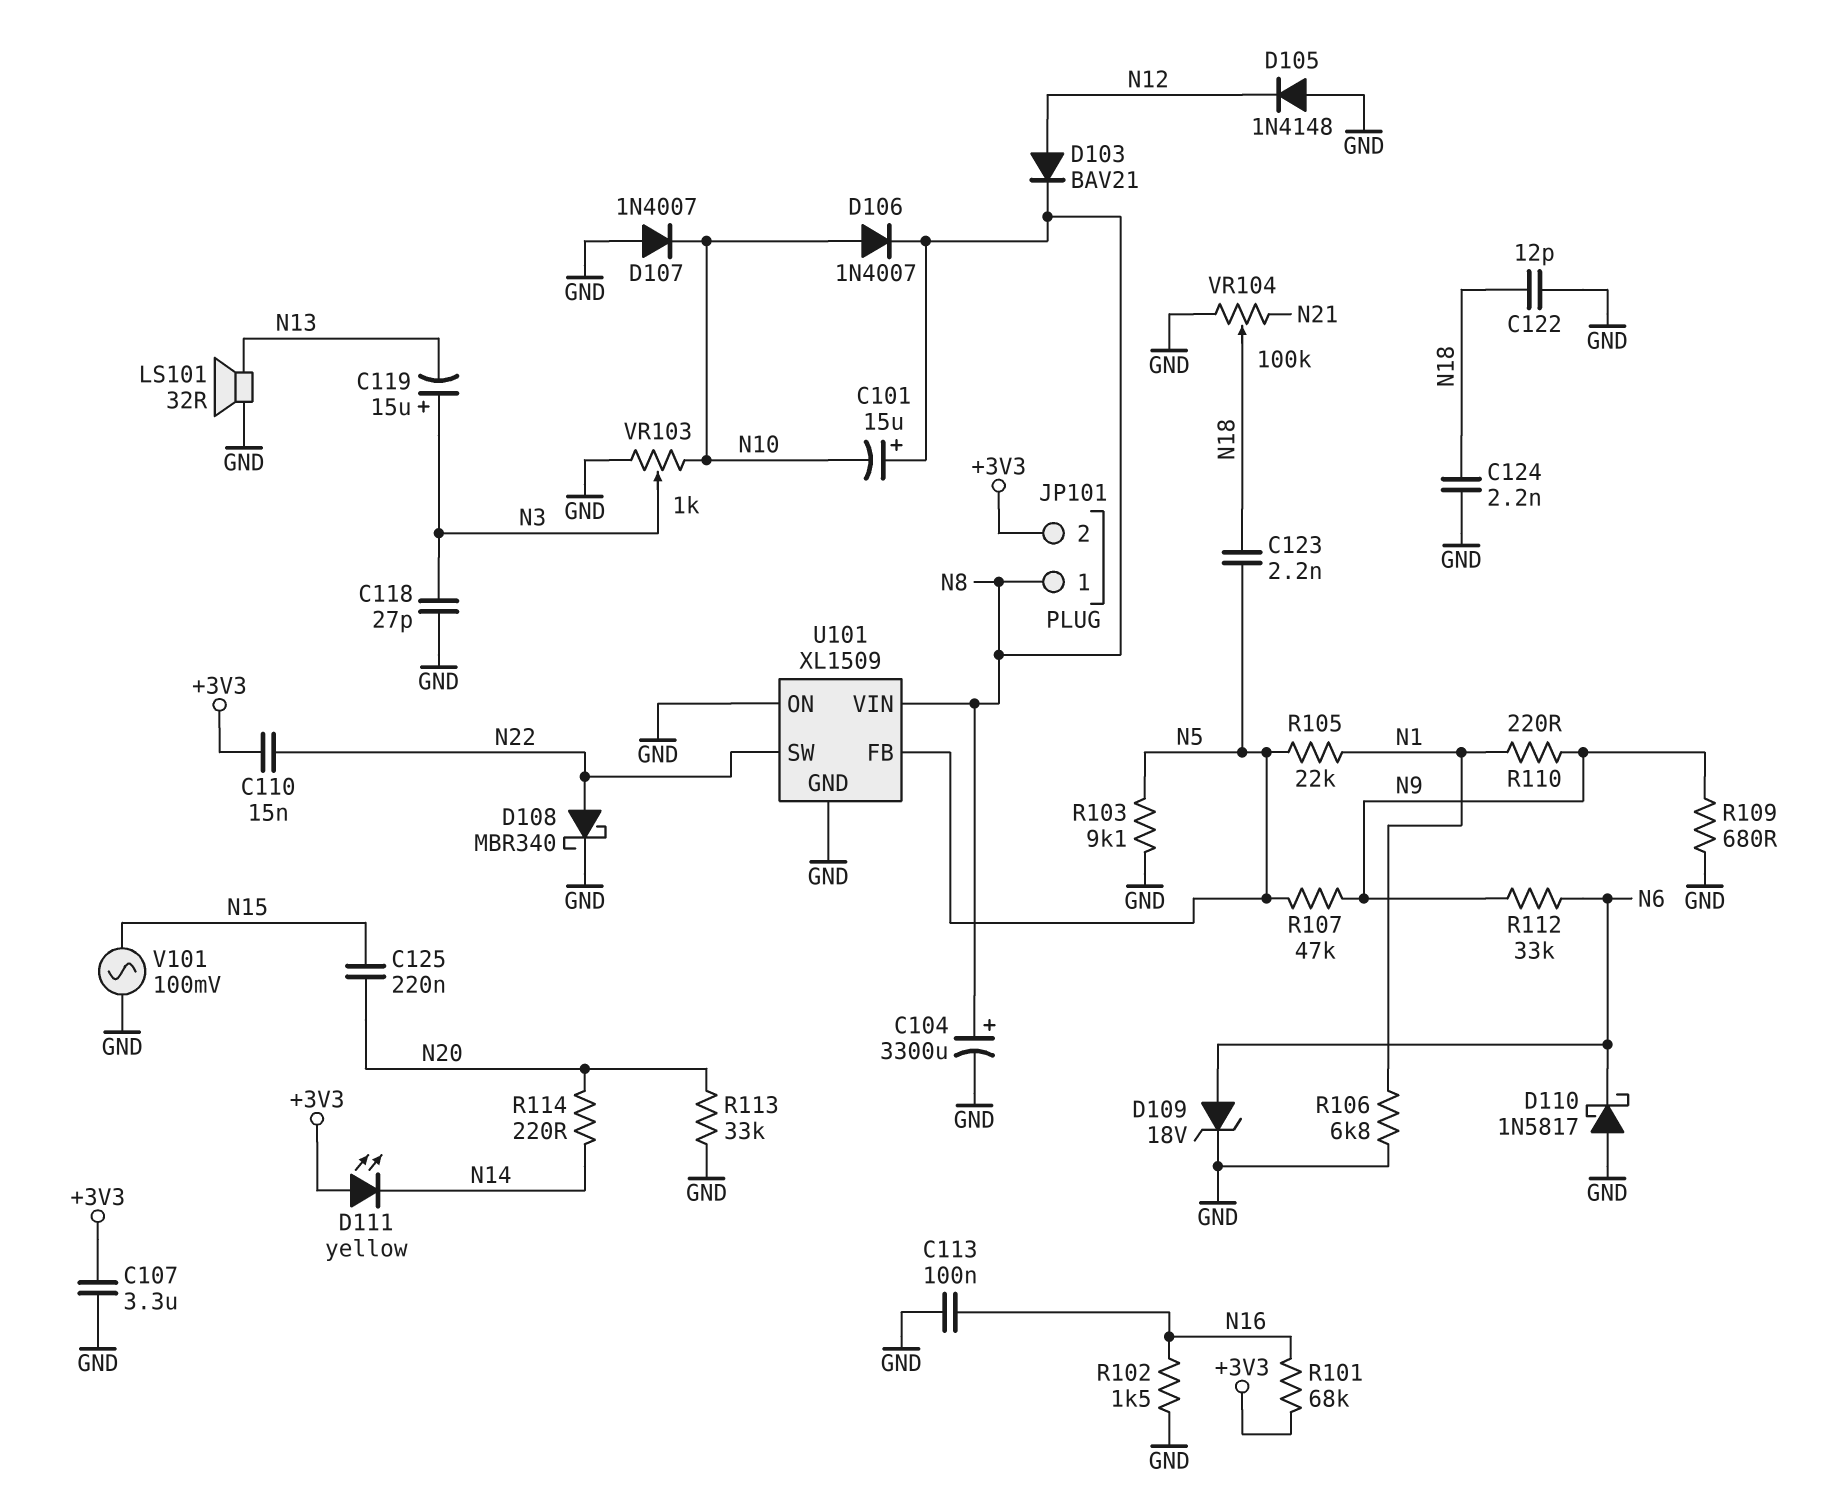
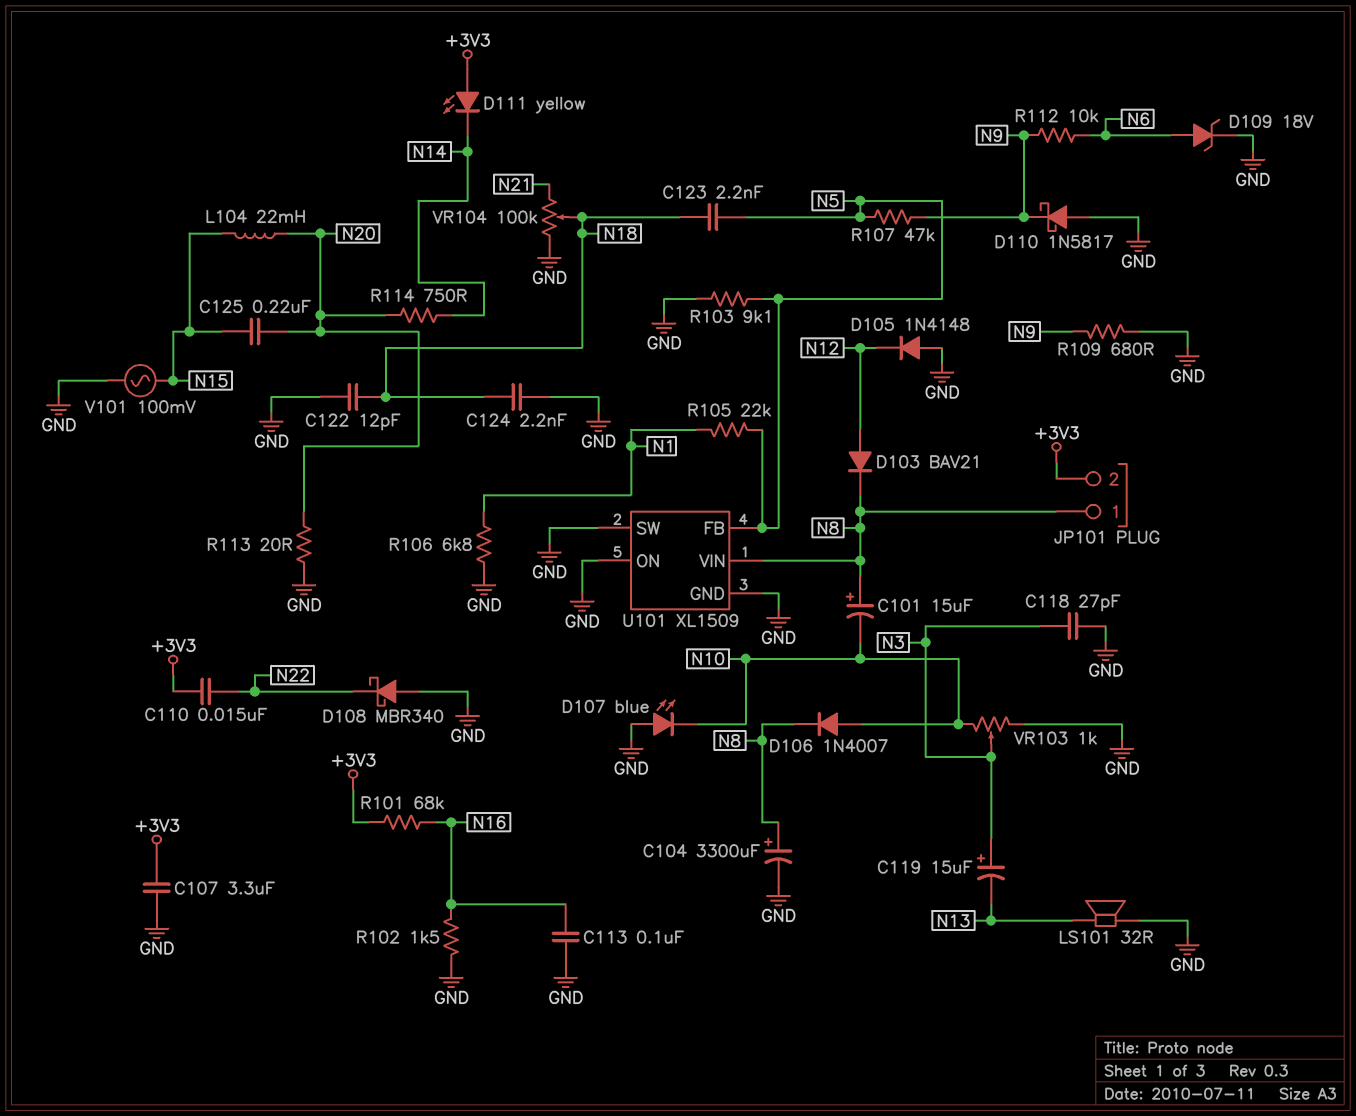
D107: diode 1N4007 (A GND, K N10) -> LED blue (A GND, K N10)
D108: schottky MBR340 (A N22, K GND) -> schottky MBR340 (A GND, K N22)
D110: schottky 1N5817 (A GND, K N6) -> schottky 1N5817 (A GND, K N9)
L104: none -> 22mH (N15, N20)
R110: 220 (N1, N9) -> none
R112: 33k (N6, N9) -> 10k (N6, N9)
R113: 33k (GND, N20) -> 20 (GND, N20)
R114: 220 (N14, N20) -> 750 (N14, N20)
U101 pin SW: N22 -> GND

